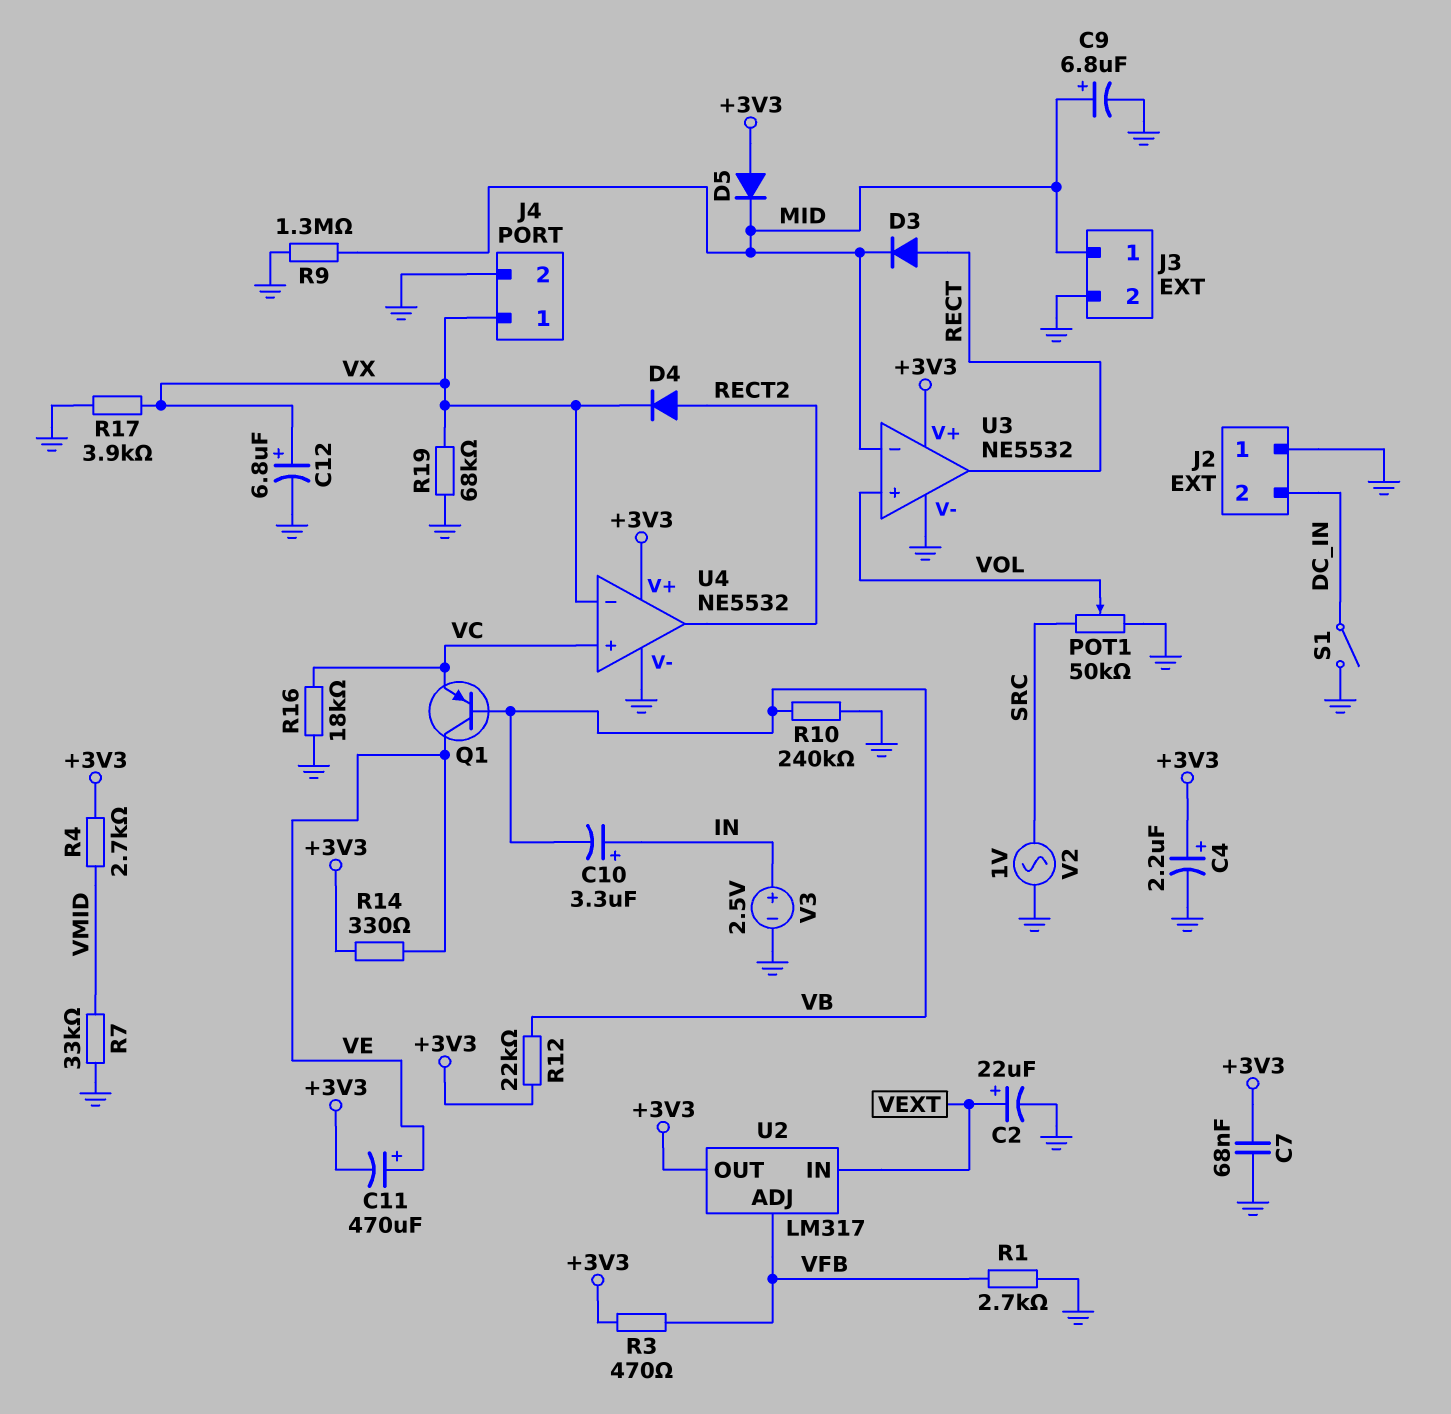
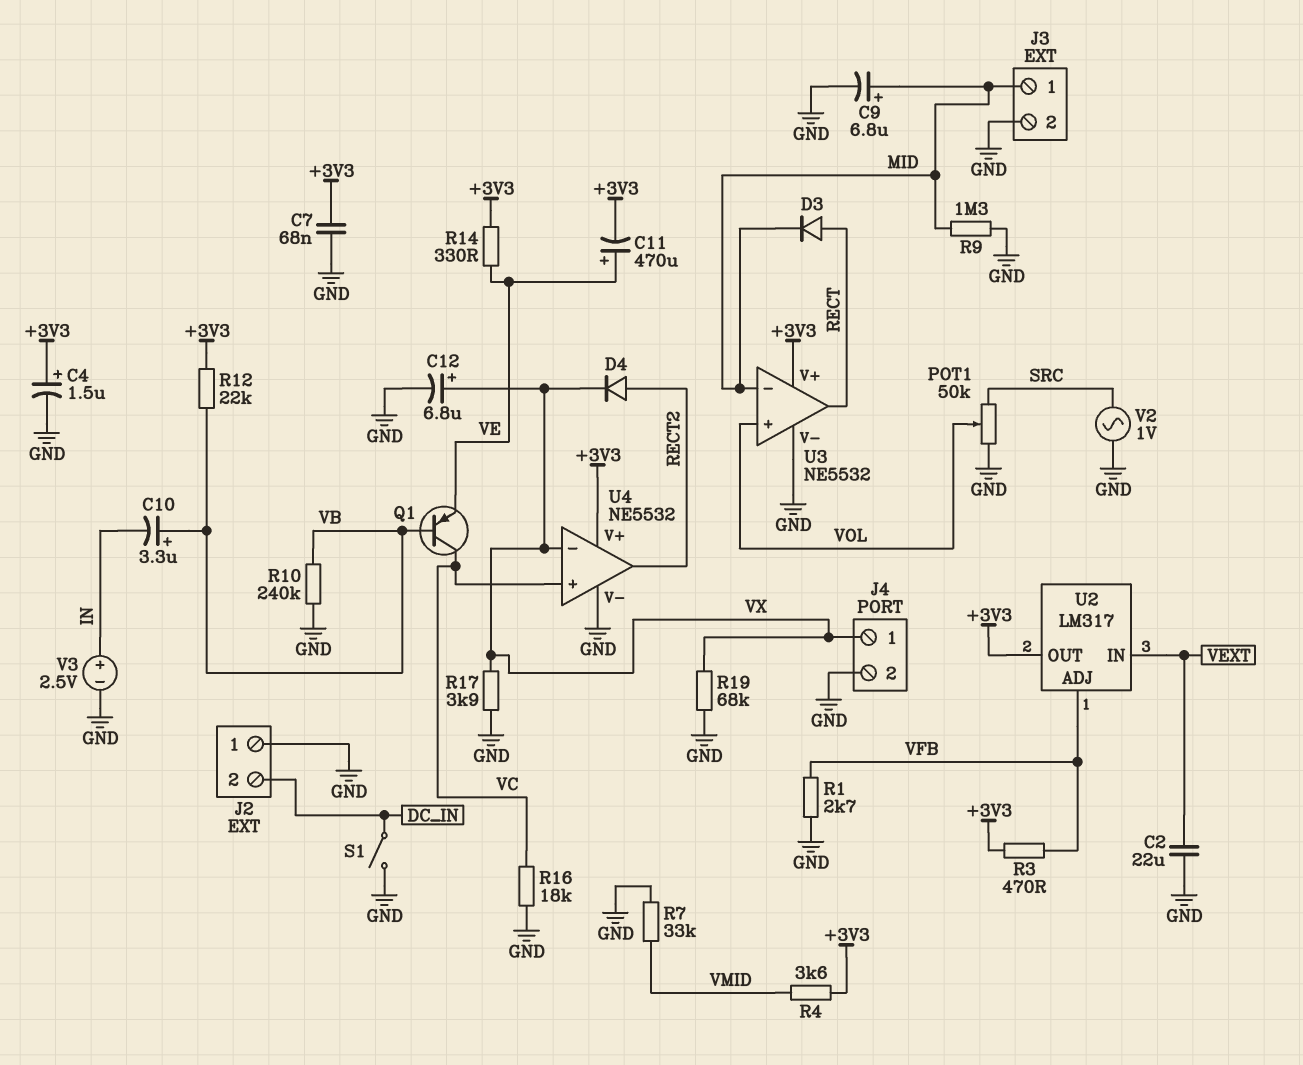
C2: 22uF (plus VEXT, minus GND) -> 22uF (GND, VEXT)
C4: 2.2uF (plus +3V3, minus GND) -> 1.5uF (plus +3V3, minus GND)
C10: 3.3uF (plus IN, minus VB) -> 3.3uF (plus VB, minus IN)
D5: diode (A +3V3, K MID) -> none
Q1: PNP (B VB, C VE, E VC) -> PNP (B VB, C VC, E VE)
R4: 2.7k (+3V3, VMID) -> 3.6k (+3V3, VMID)

